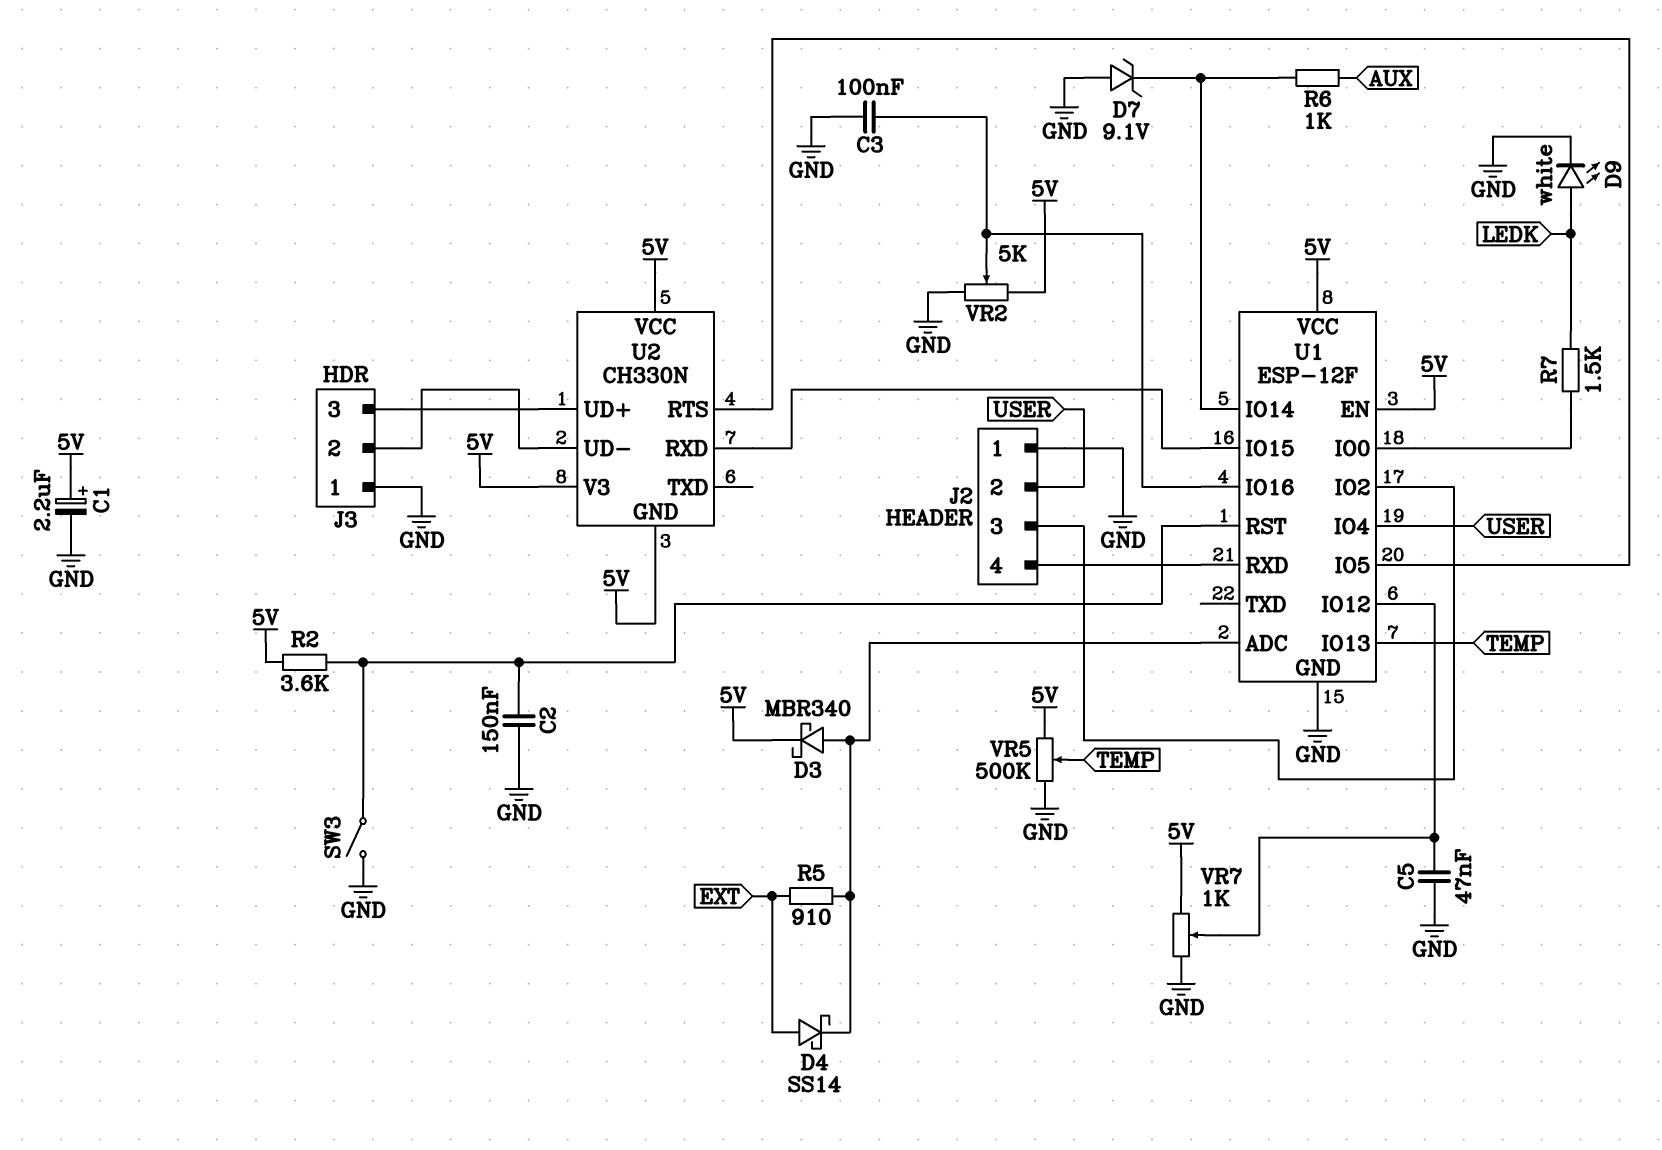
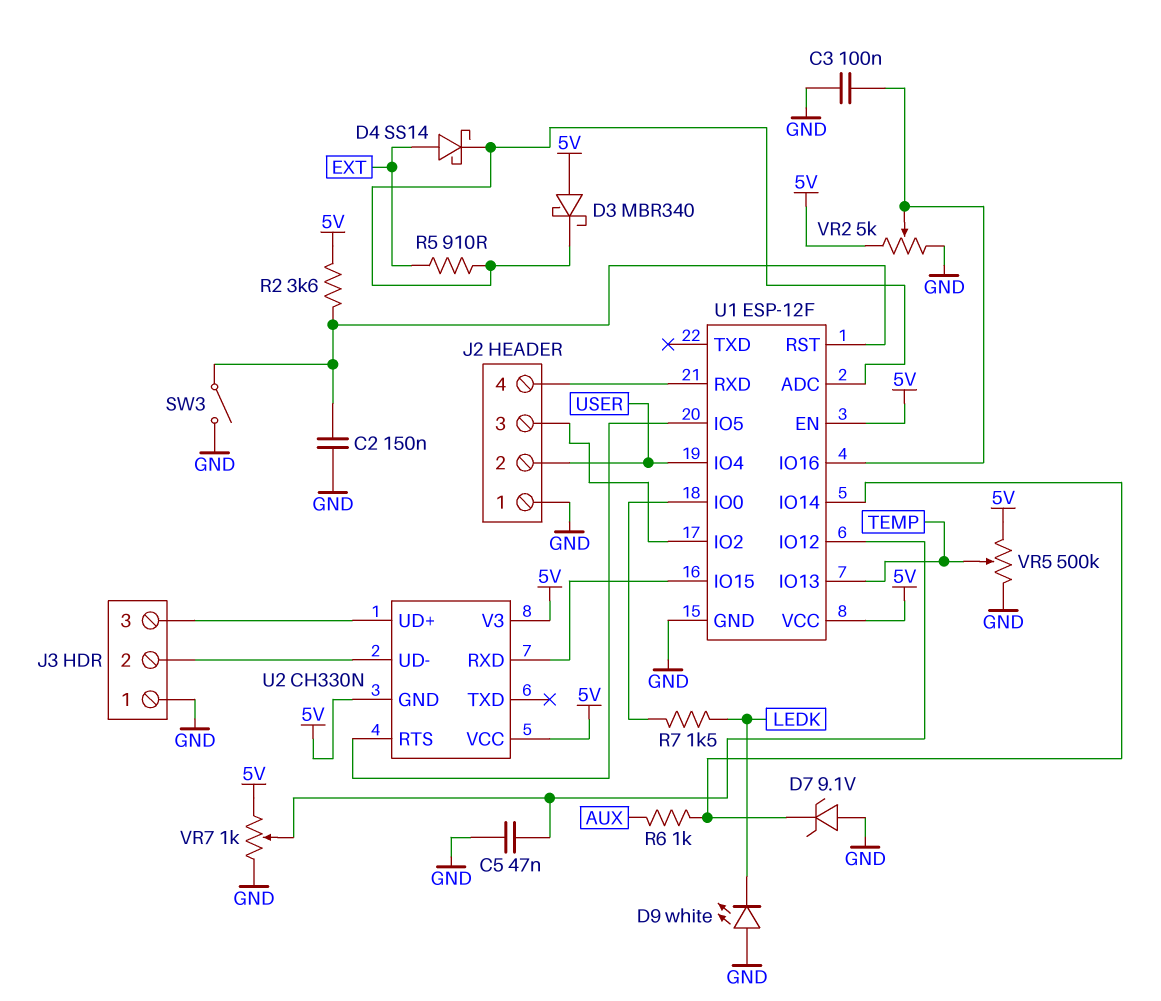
C1: 2.2uF (plus 5V, minus GND) -> none
D3: schottky MBR340 (A U1/ADC, K 5V) -> schottky MBR340 (A 5V, K U1/ADC)
D9: LED white (A LEDK, K GND) -> LED white (A GND, K LEDK)

